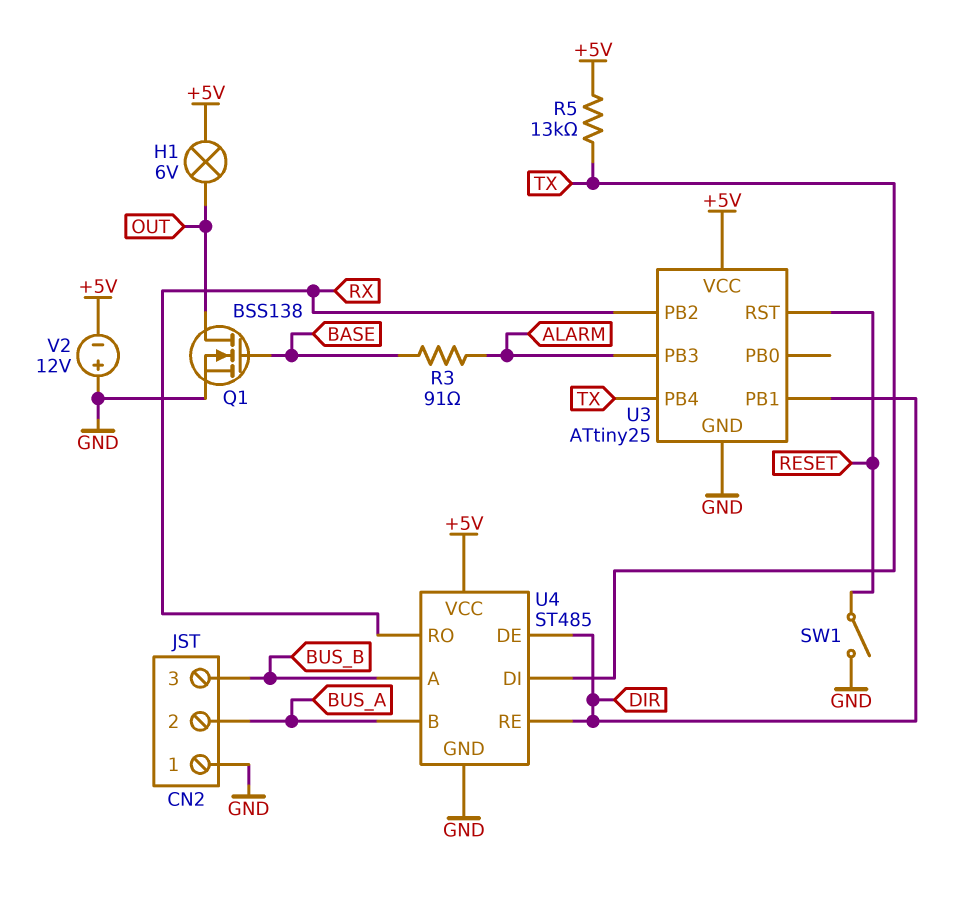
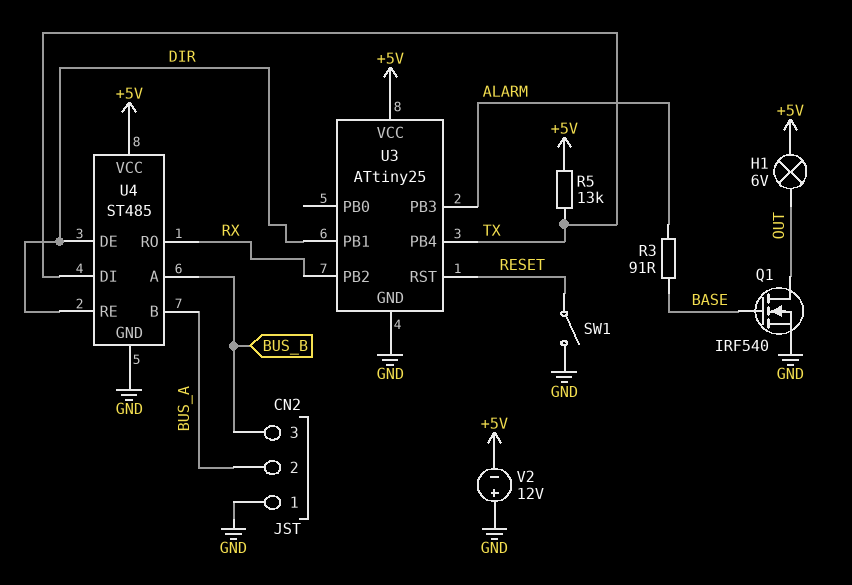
Q1: NMOS BSS138 (G BASE, D OUT, S GND) -> NMOS IRF540 (G BASE, D OUT, S GND)

